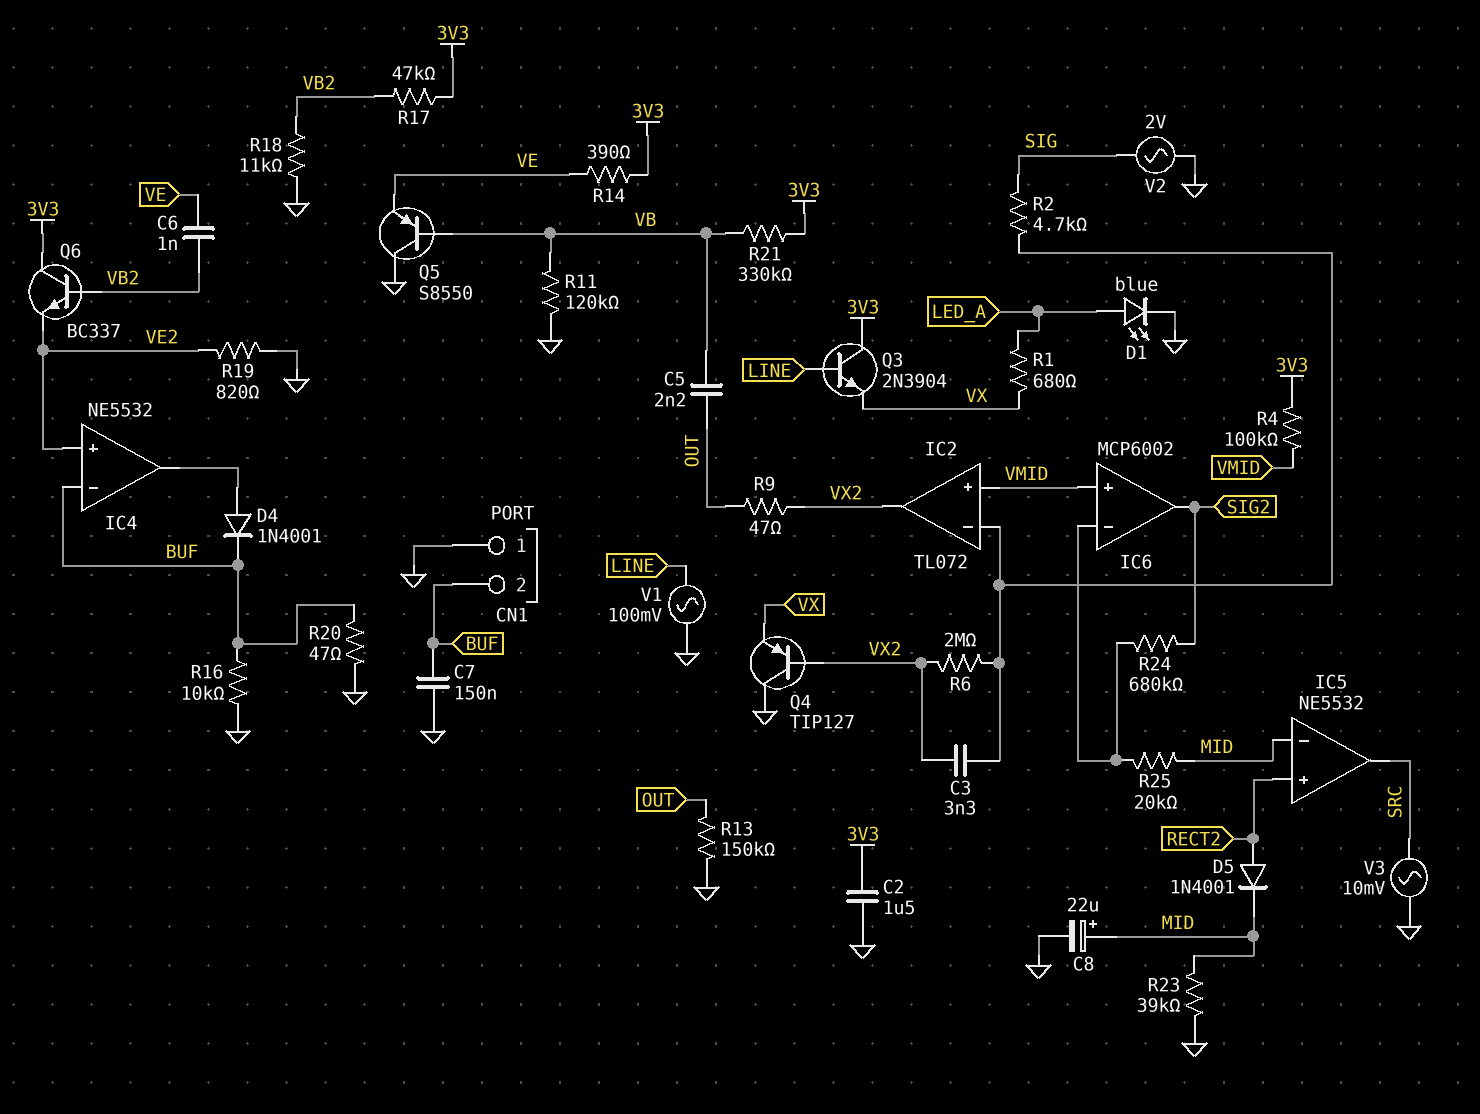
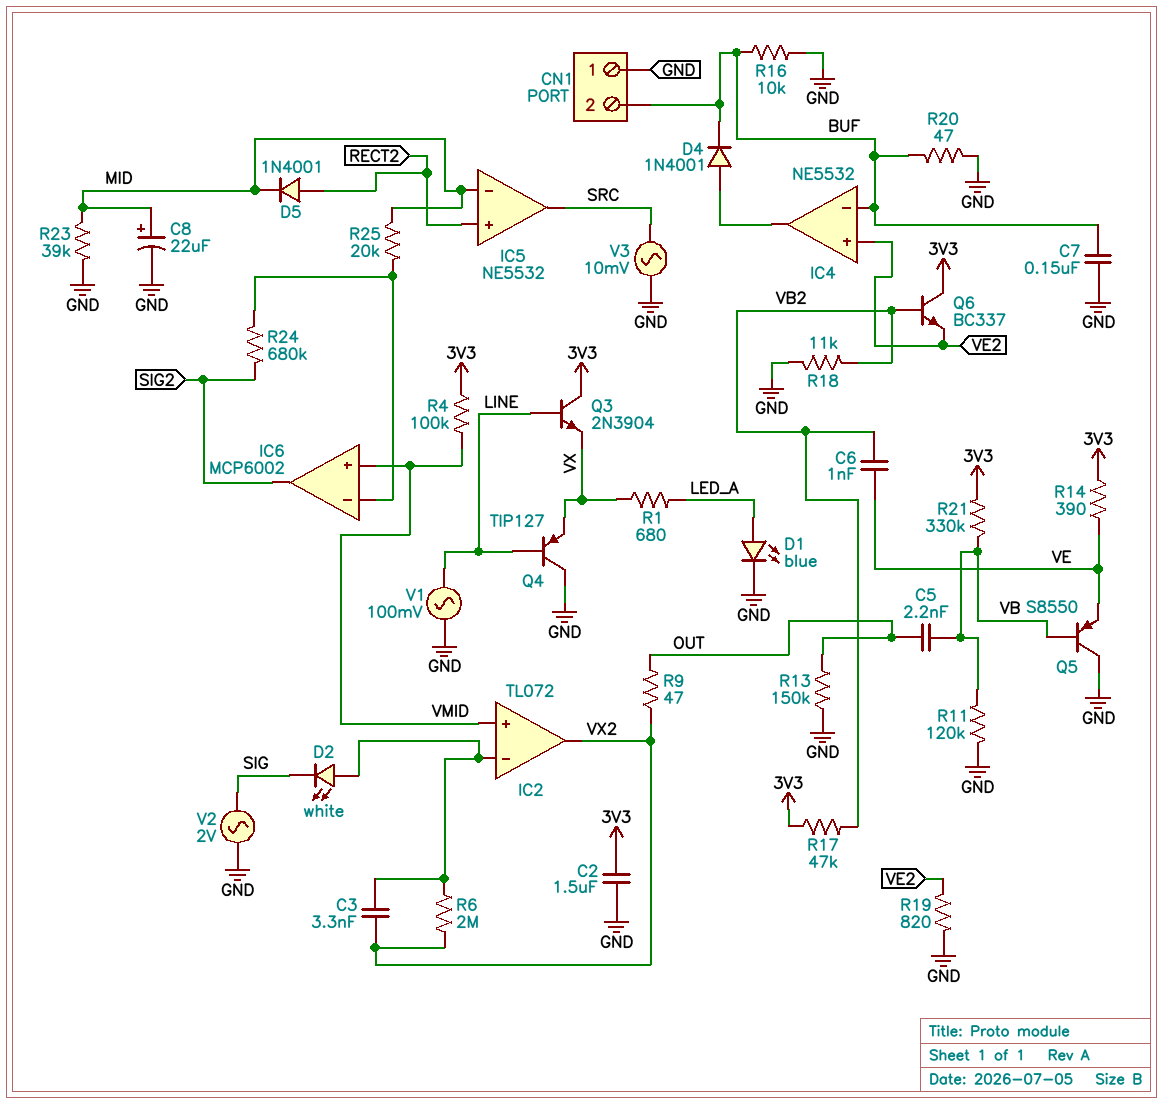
D2: none -> LED white (A IC2/in-, K SIG)
Q4: PNP TIP127 (B VX2, C GND, E VX) -> PNP TIP127 (B LINE, C GND, E VX)
R2: 4.7k (IC2/in-, SIG) -> none

